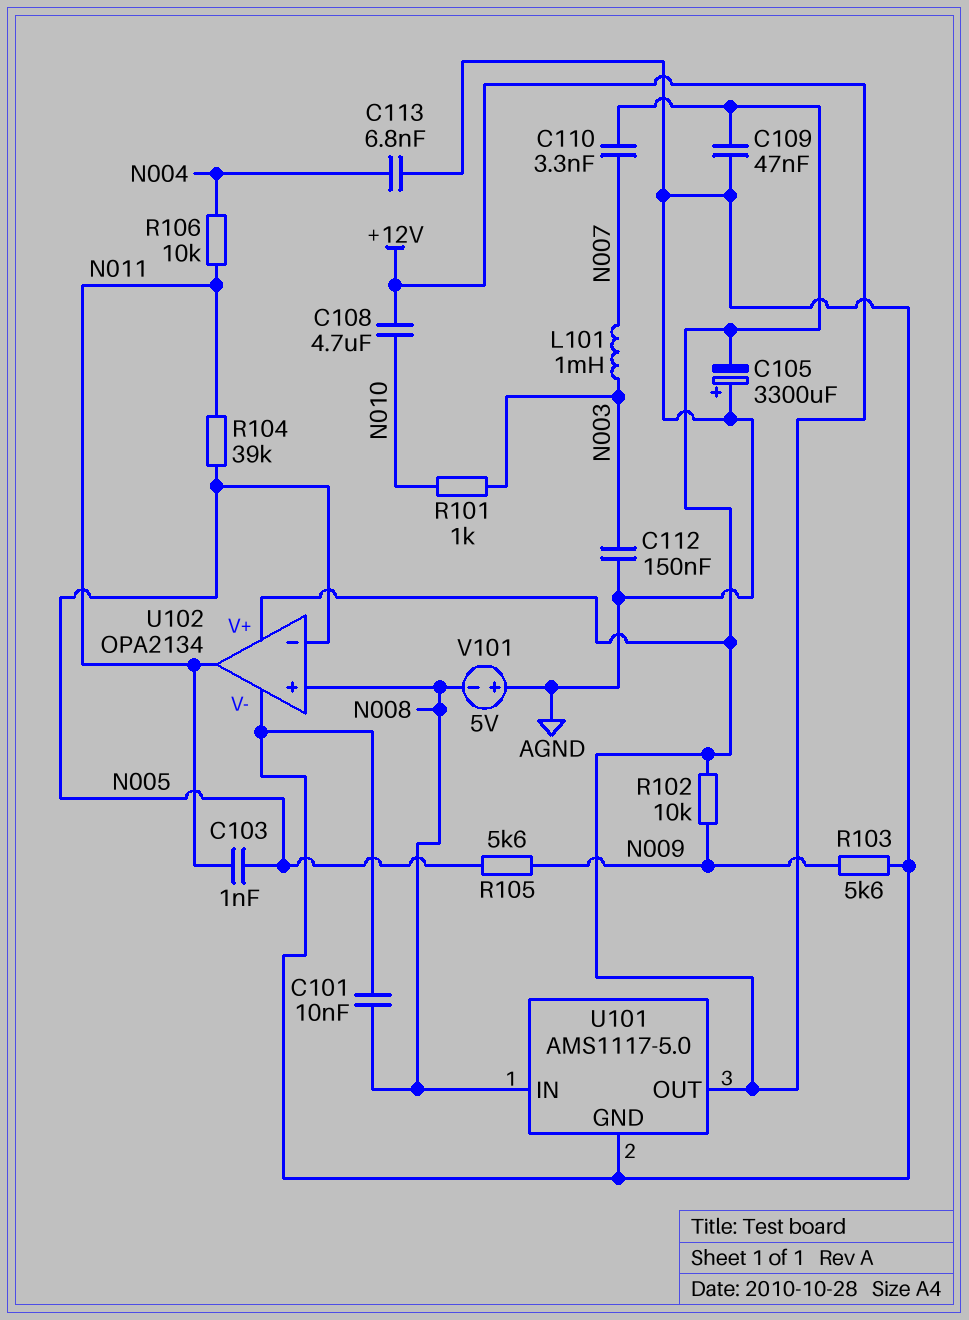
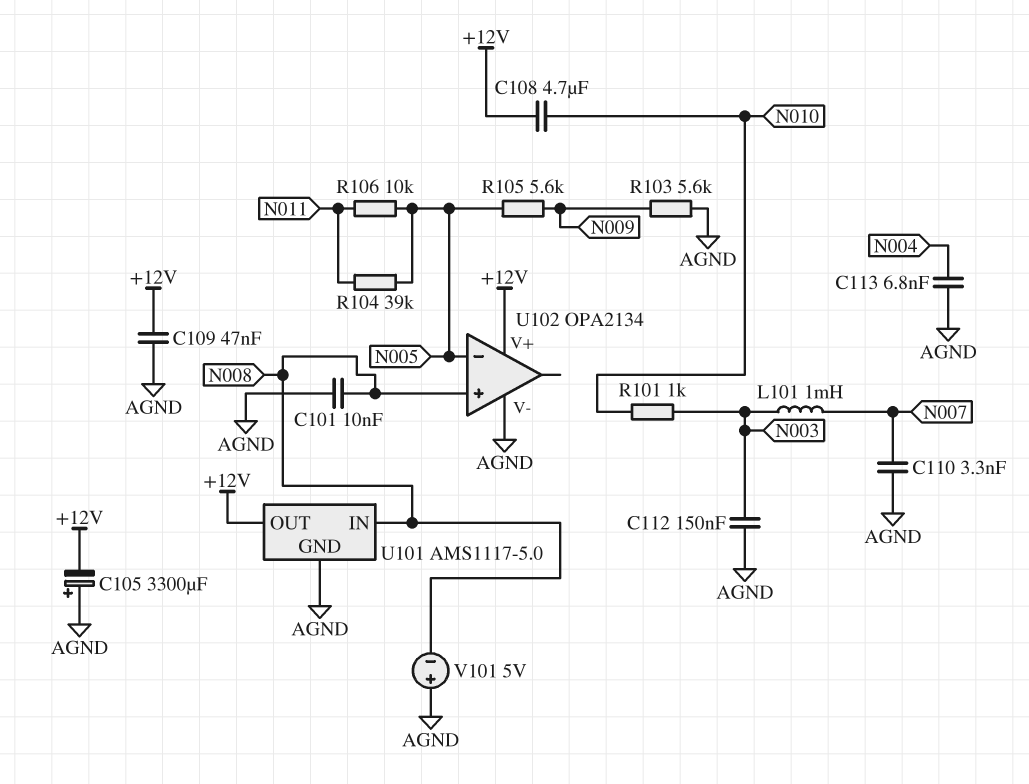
C103: 1nF (N005, N011) -> none
C110: 3.3nF (+12V, N007) -> 3.3nF (AGND, N007)
R102: 10k (+12V, N009) -> none
R106: 10k (N004, N011) -> 10k (N005, N011)
U102 pin out: N011 -> none

